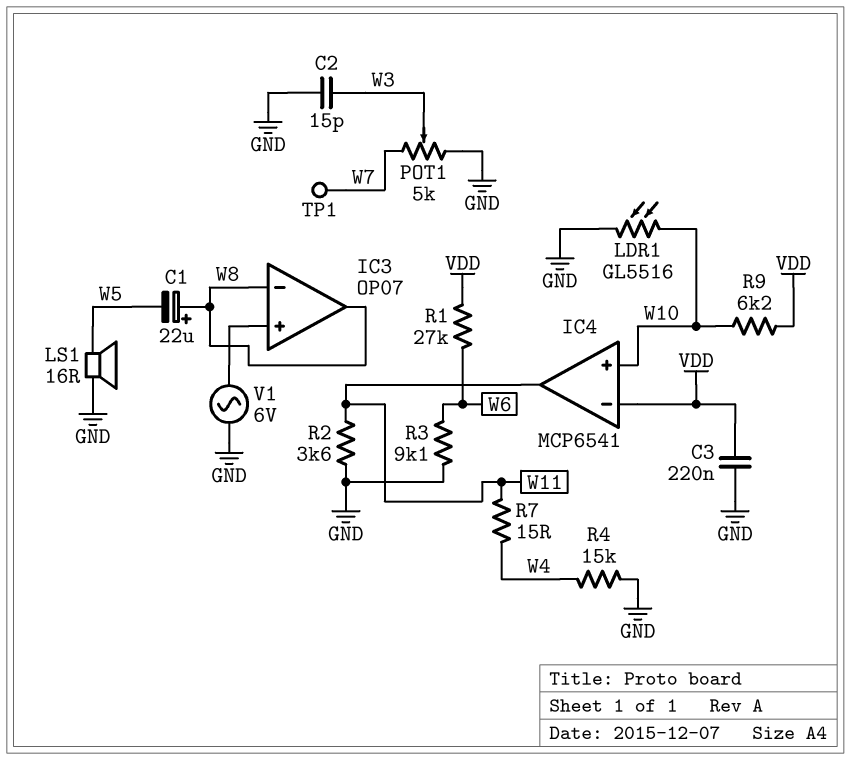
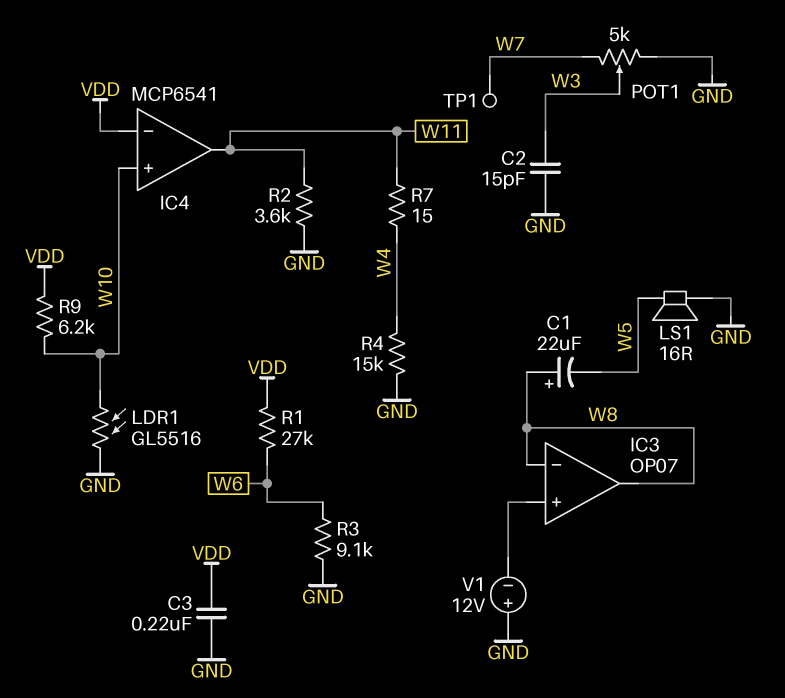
V1: AC 6V (GND, IC3/in+) -> 12V (plus GND, minus IC3/in+)

